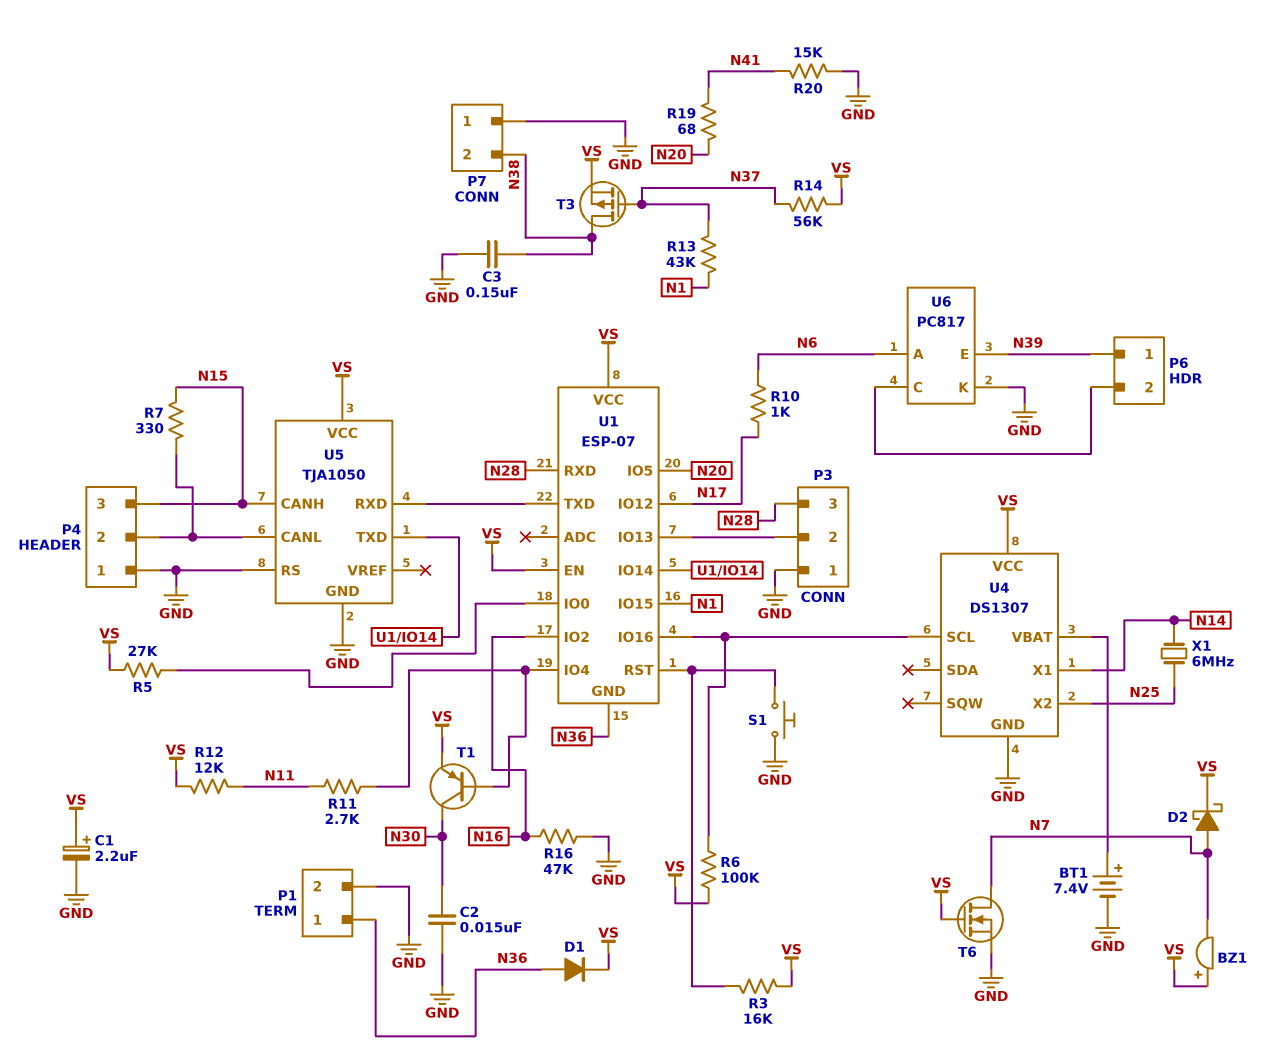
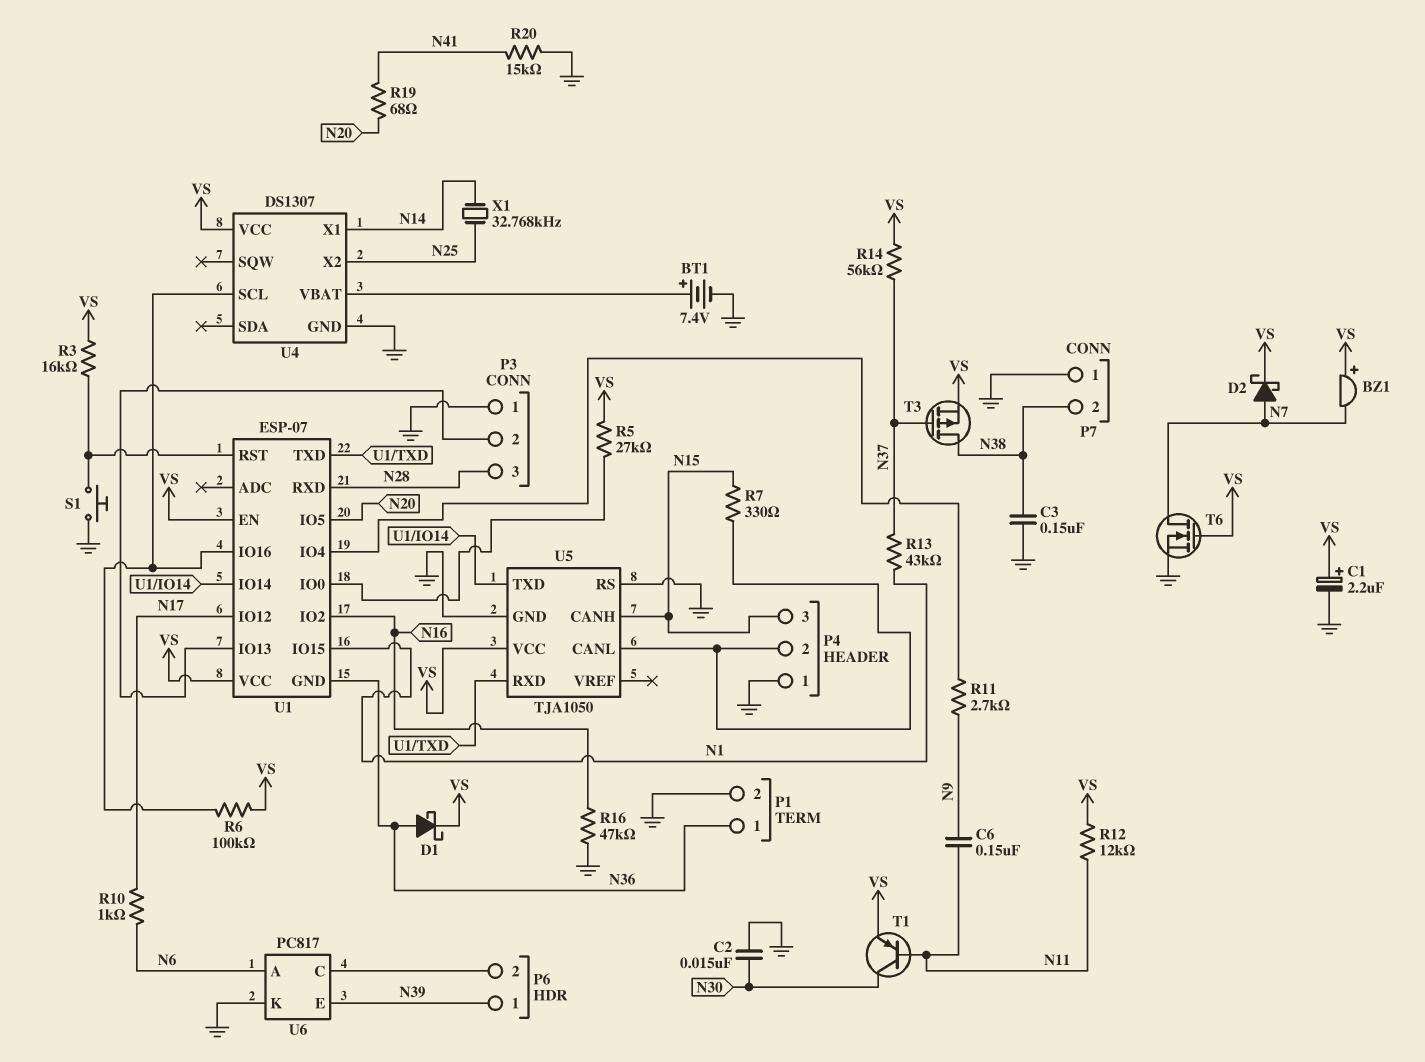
C6: none -> 150nF (N9, N11)
D1: diode (A N36, K VS) -> schottky (A N36, K VS)
R11: 2.7k (N11, U1/IO4) -> 2.7k (N9, U1/IO4)
T1: PNP (B U1/IO4, C N30, E VS) -> PNP (B N11, C N30, E VS)
X1: 6MHz (N14, N25) -> 32.768kHz (N14, N25)

